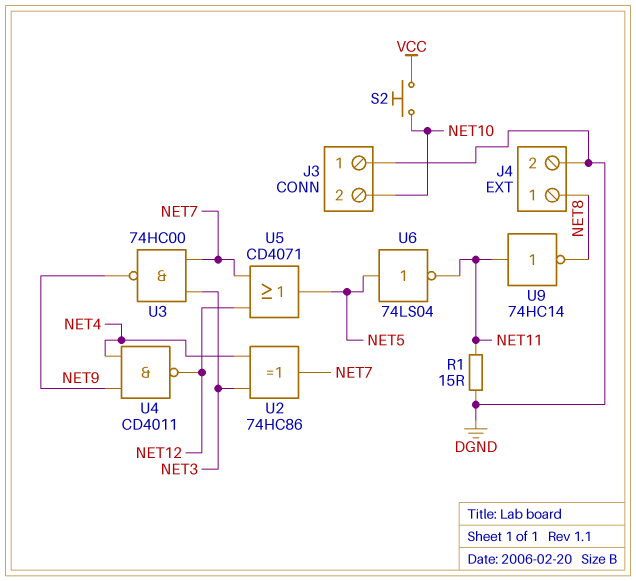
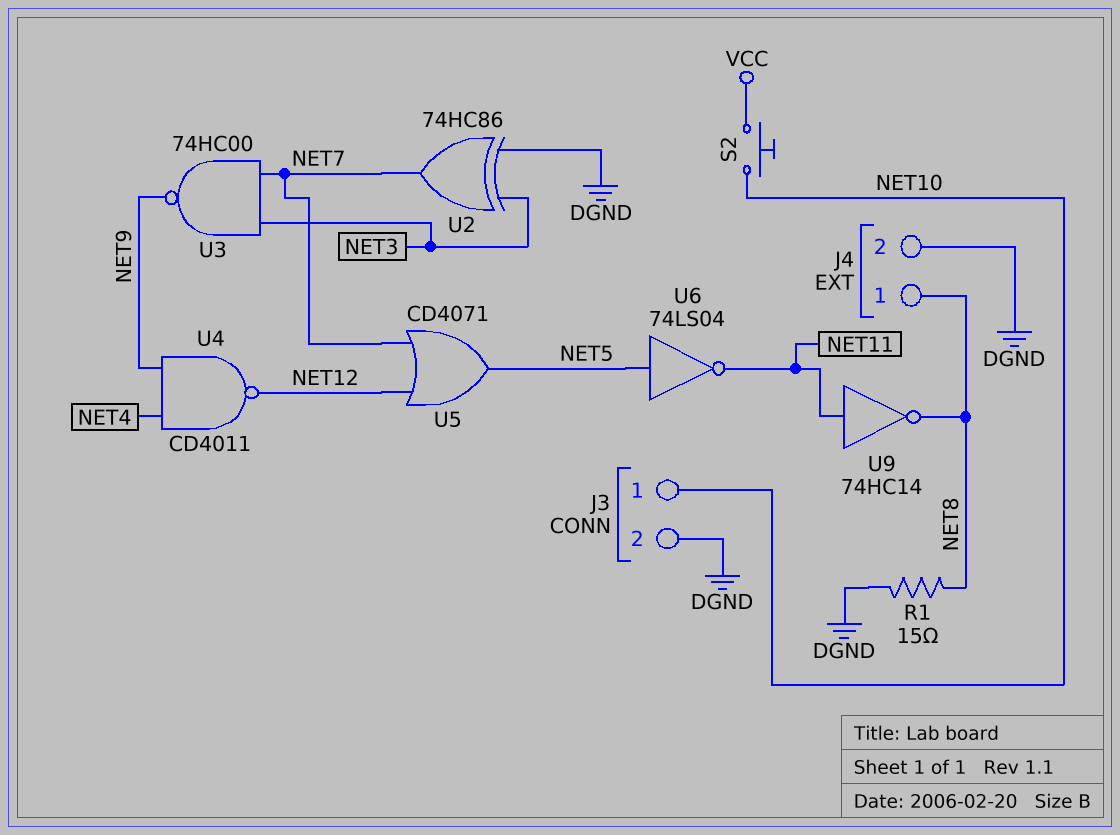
J3 pin 1: DGND -> NET10
J3 pin 2: NET10 -> DGND
R1: 15 (DGND, NET11) -> 15 (DGND, NET8)
U2: XOR 74HC86 (in NET3, in NET4, out NET7) -> XOR 74HC86 (in DGND, in NET3, out NET7)

